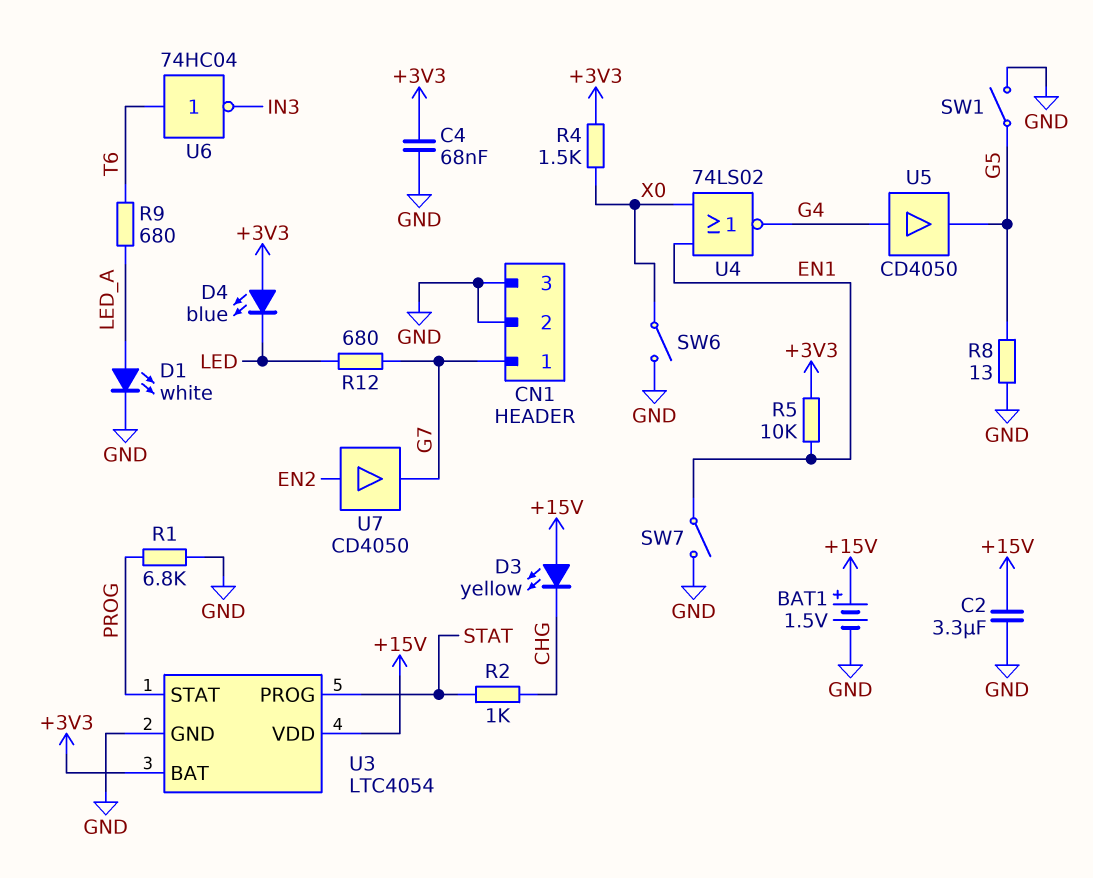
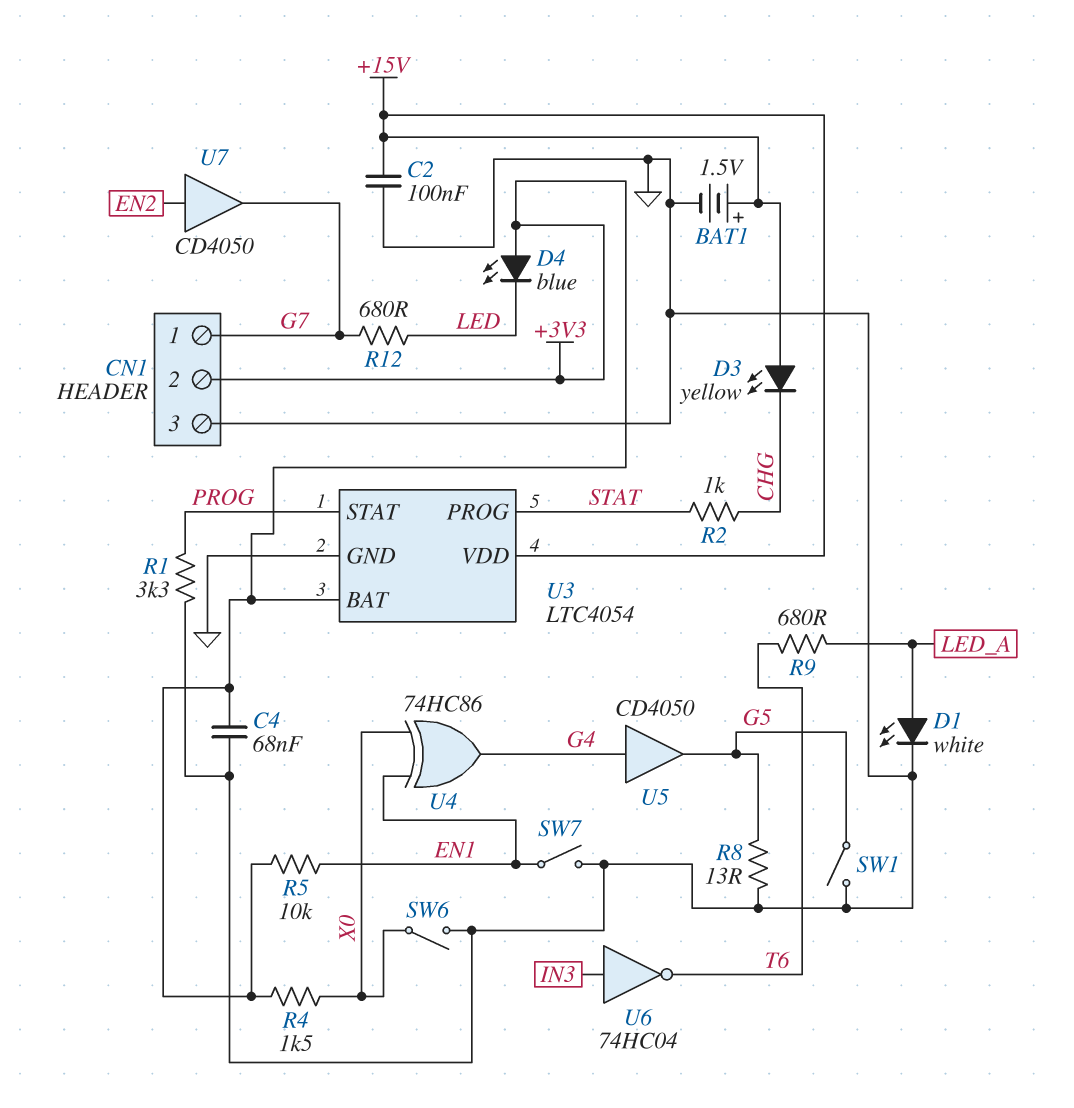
C2: 3.3uF (+15V, GND) -> 100nF (+15V, GND)
CN1 pin 2: GND -> +3V3
R1: 6.8k (GND, PROG) -> 3.3k (GND, PROG)
U4: NOR 74LS02 (in EN1, in X0, out G4) -> XOR 74HC86 (in EN1, in X0, out G4)
U6: NOT 74HC04 (in T6, out IN3) -> NOT 74HC04 (in IN3, out T6)

